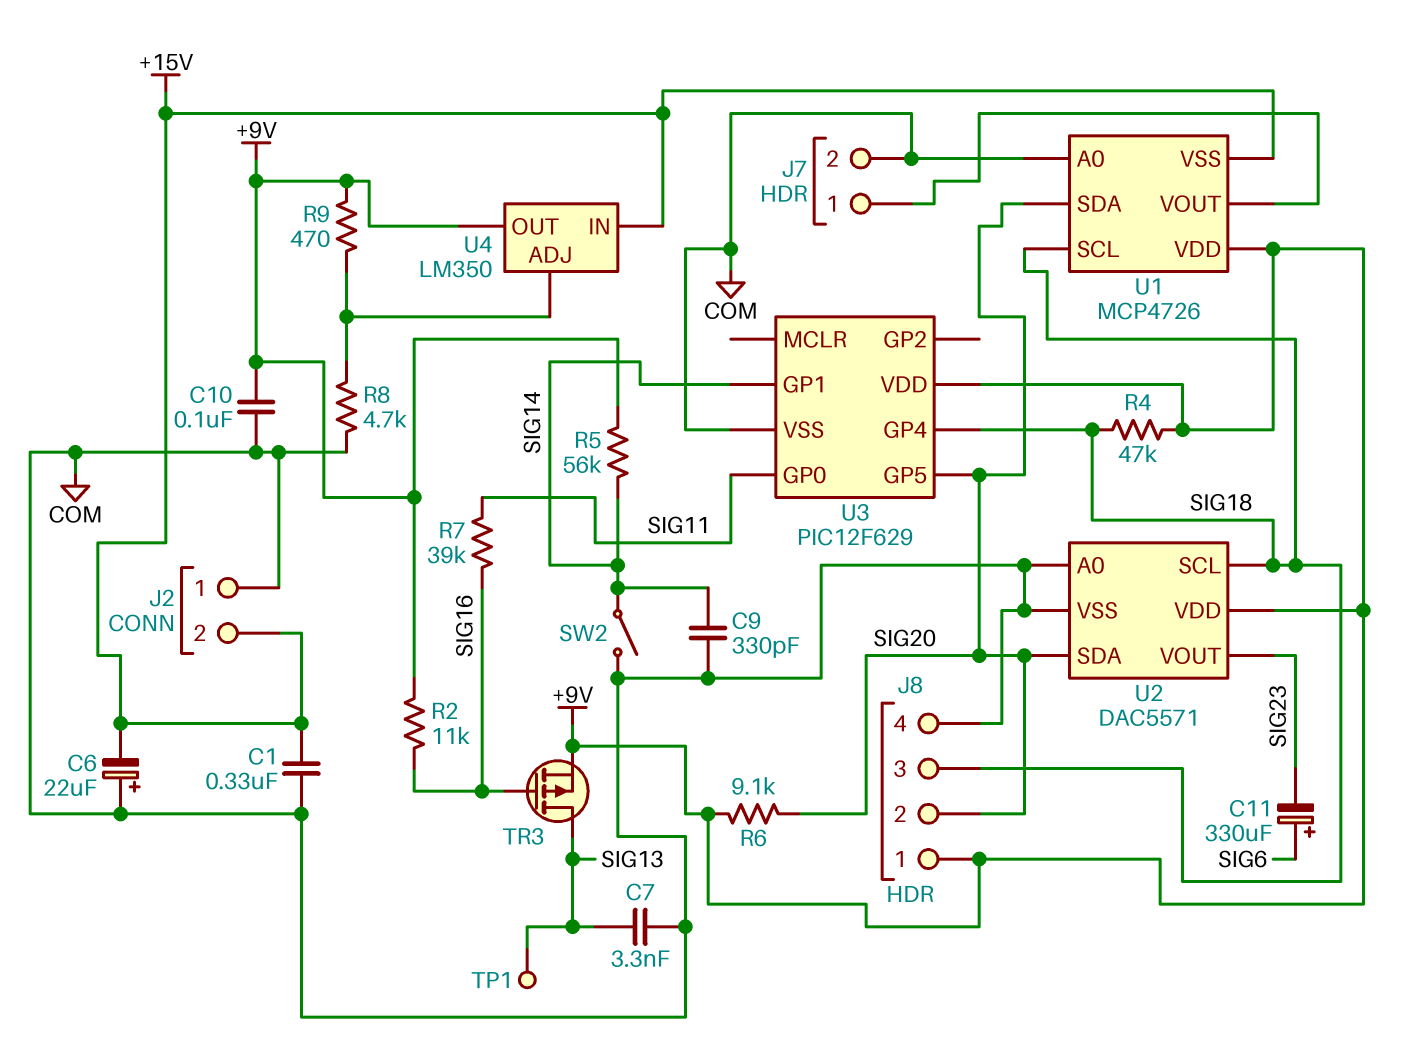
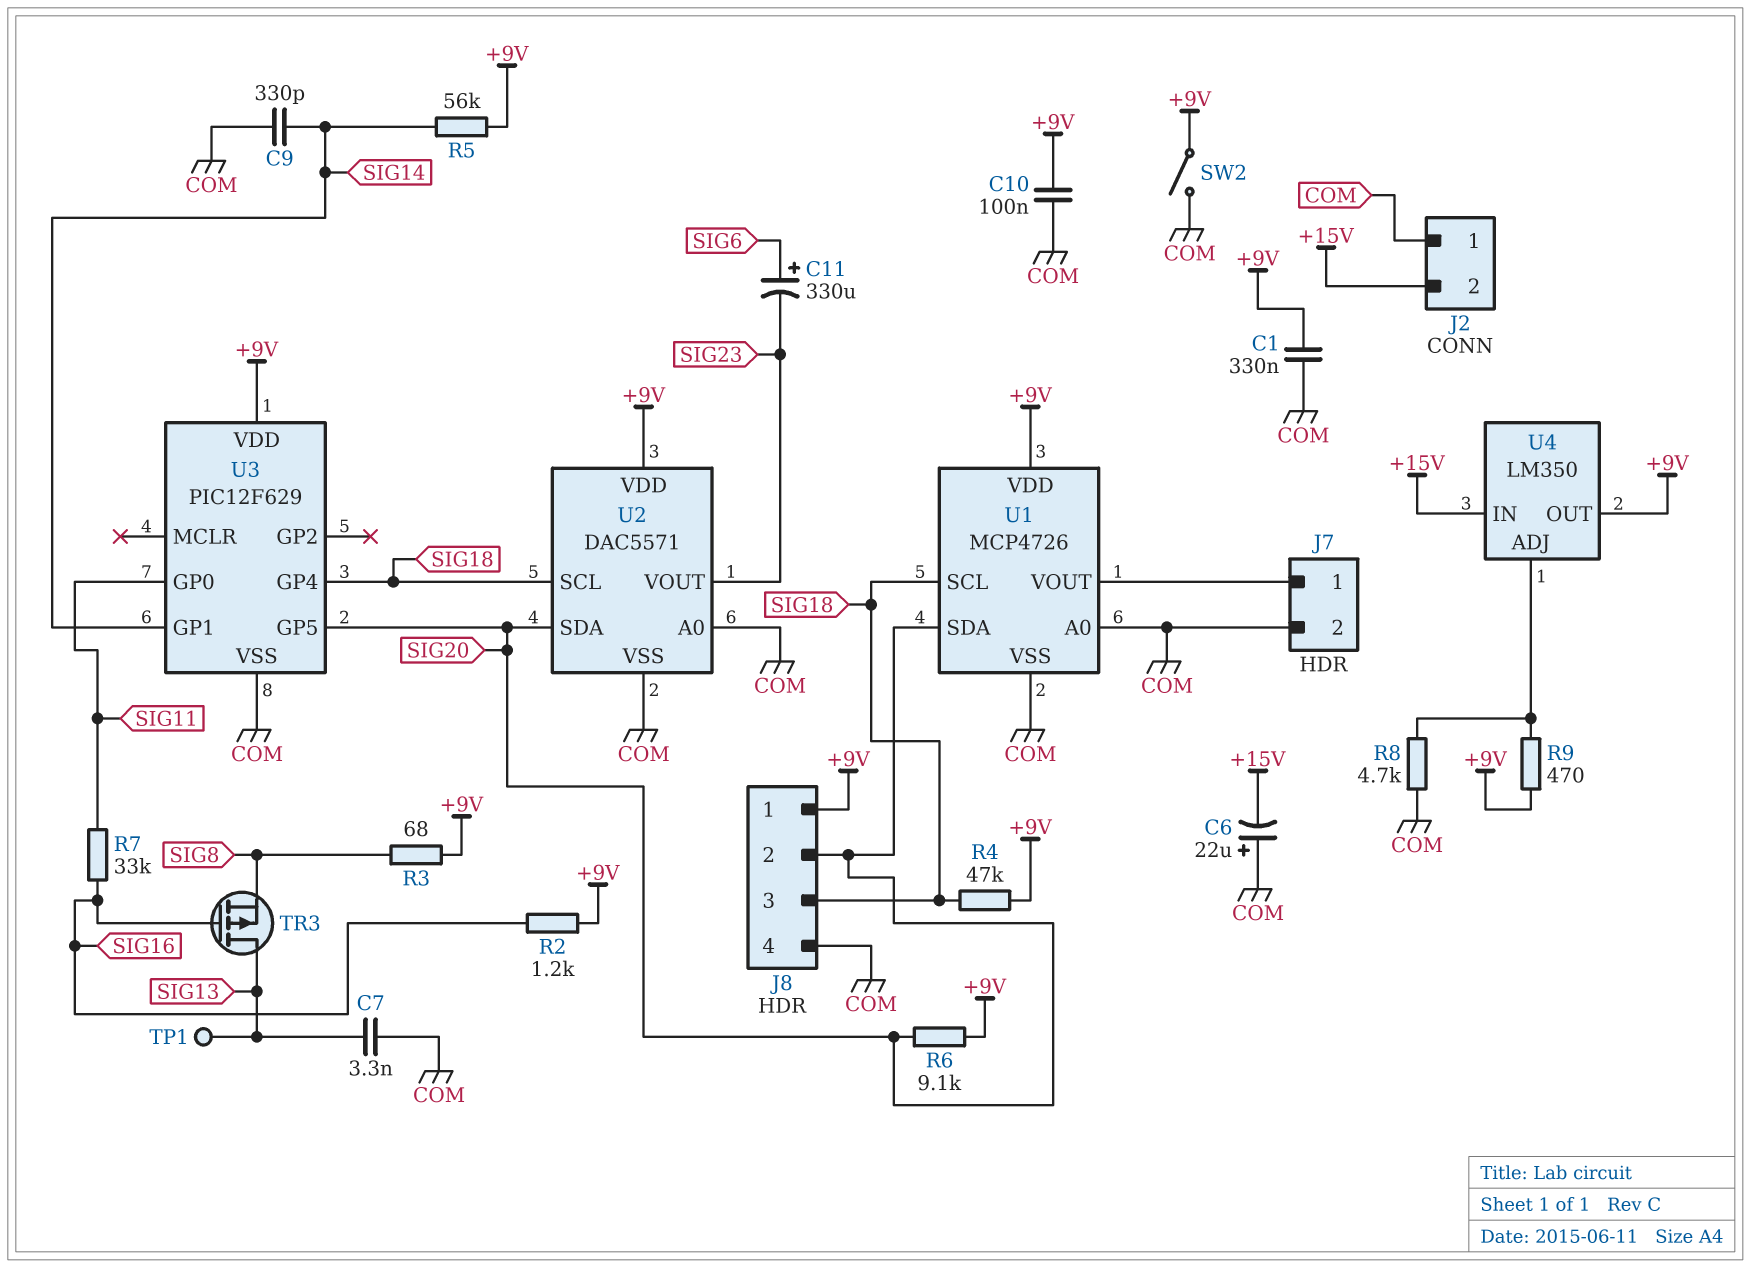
C1: 330nF (+15V, COM) -> 330nF (+9V, COM)
R2: 11k (+9V, SIG16) -> 1.2k (+9V, SIG16)
R3: none -> 68 (+9V, SIG8)
R7: 39k (SIG11, SIG16) -> 33k (SIG11, SIG16)
SW2: switch (COM, SIG14) -> switch (+9V, COM)
TR3: PMOS (G SIG16, D SIG13, S +9V) -> PMOS (G SIG16, D SIG13, S SIG8)
U1 pin VSS: +15V -> COM

